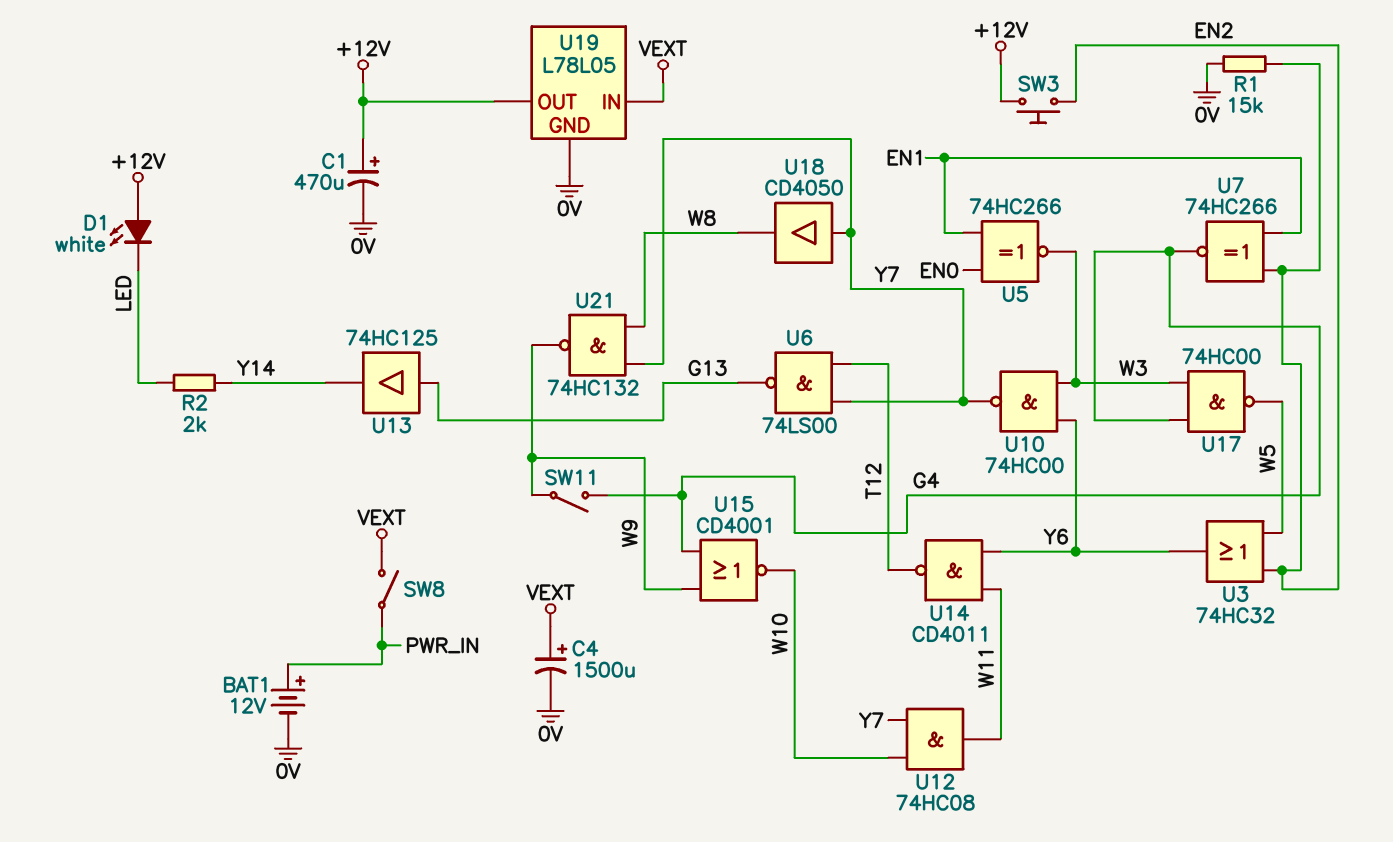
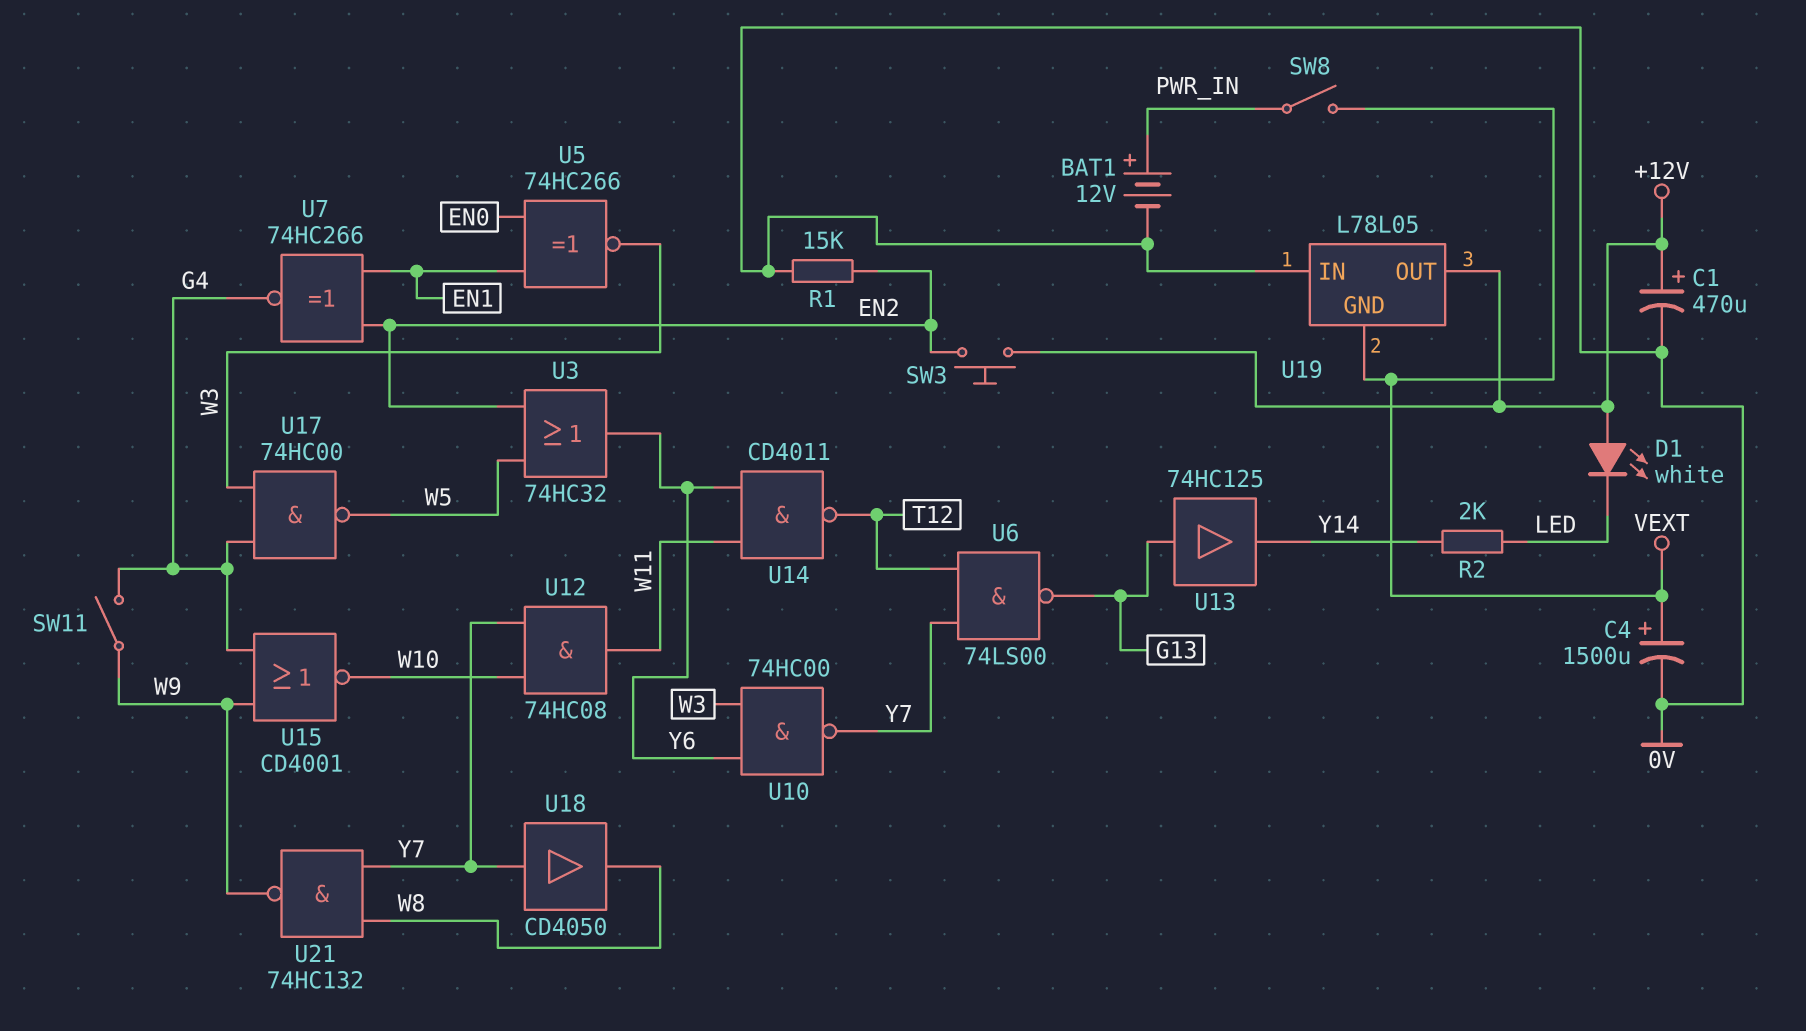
U19 pin GND: 0V -> VEXT
U19 pin IN: VEXT -> 0V

